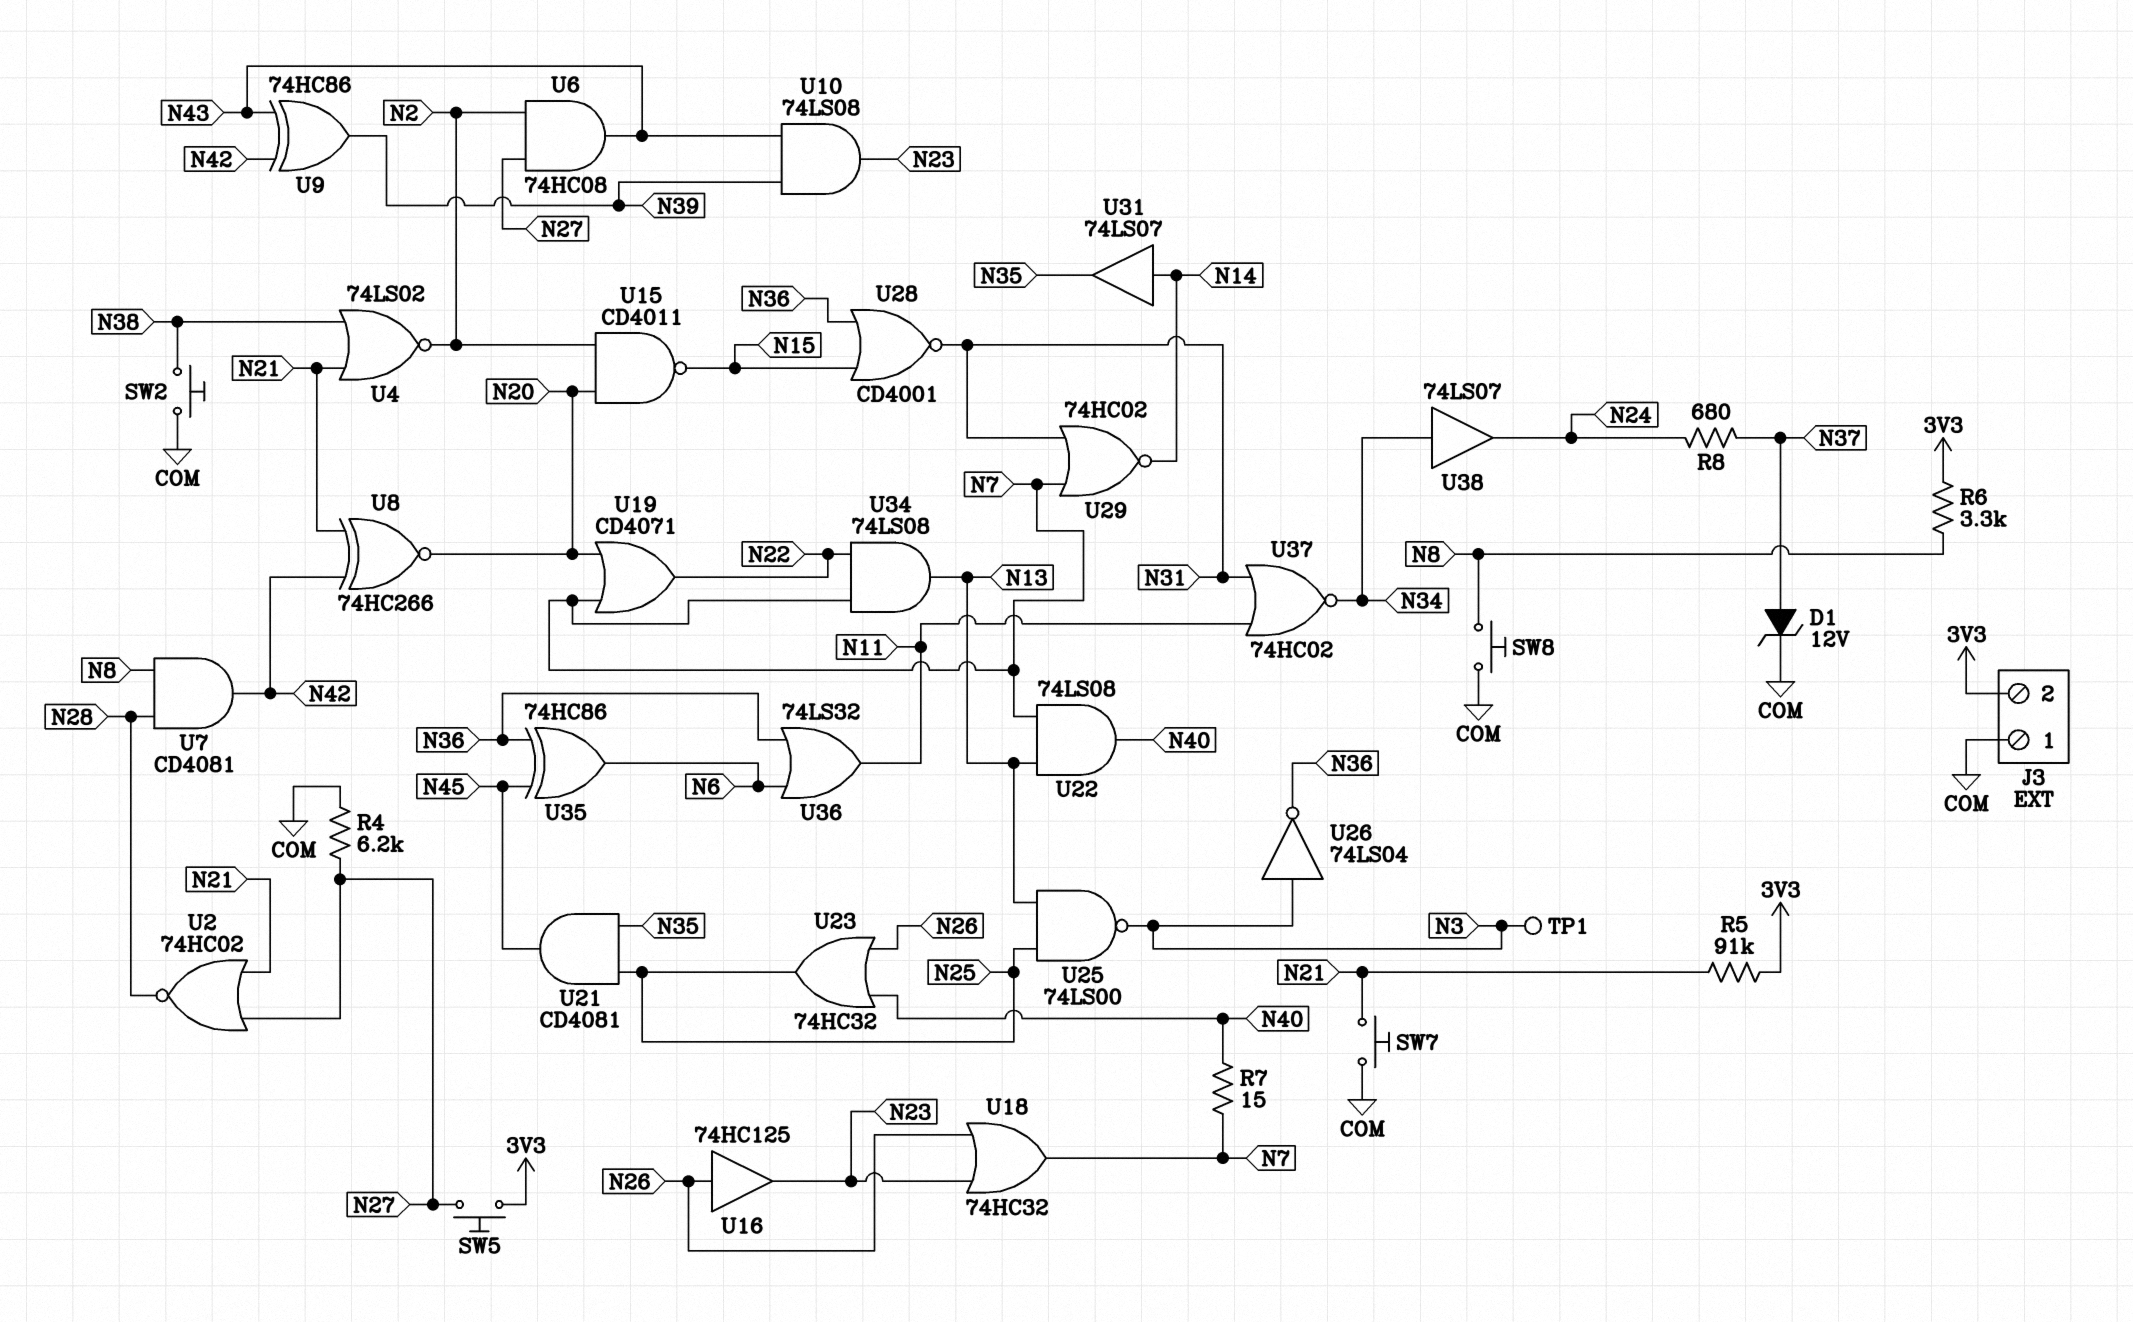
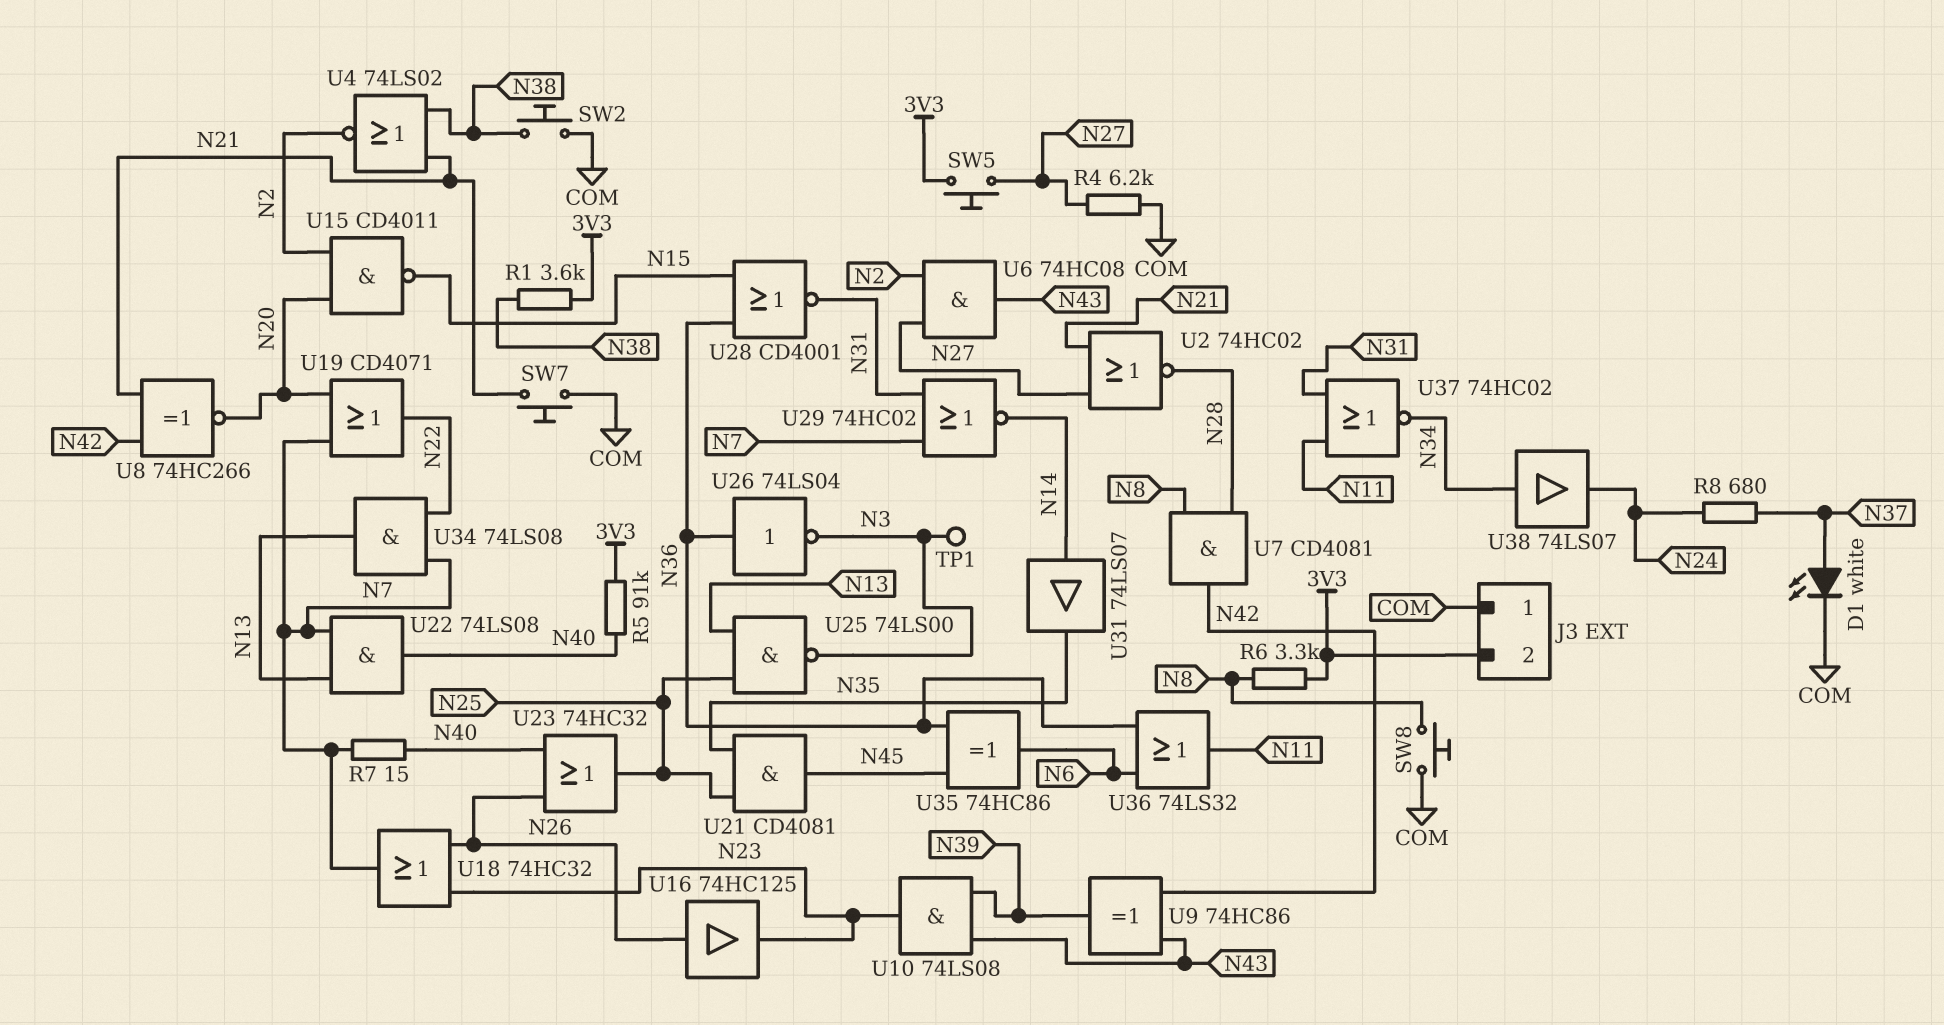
D1: zener 12V (A N37, K COM) -> LED white (A N37, K COM)
R1: none -> 3.6k (3V3, N38)
R5: 91k (3V3, N21) -> 91k (3V3, N40)
U26: NOT 74LS04 (in N3, out N36) -> NOT 74LS04 (in N36, out N3)

